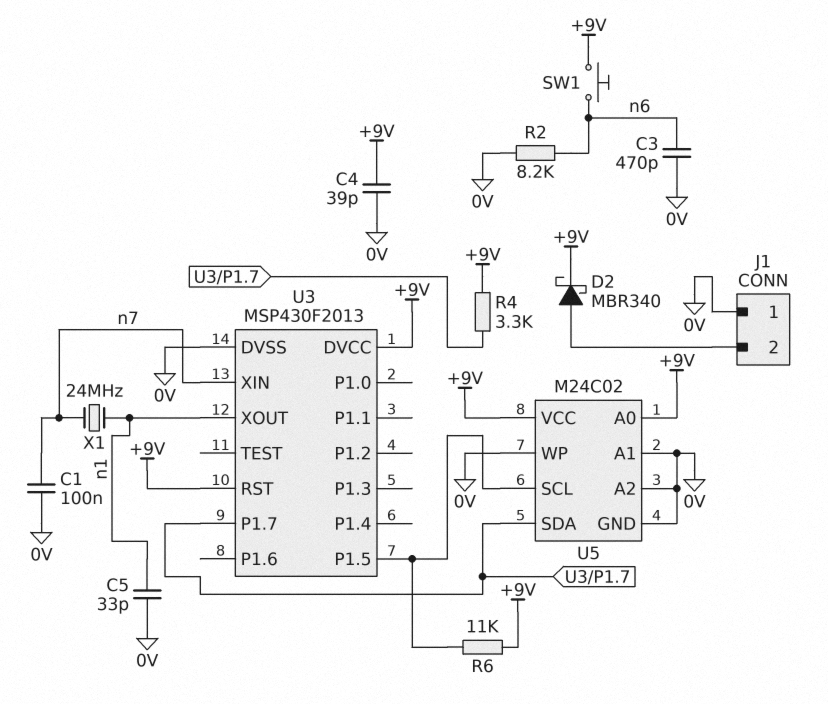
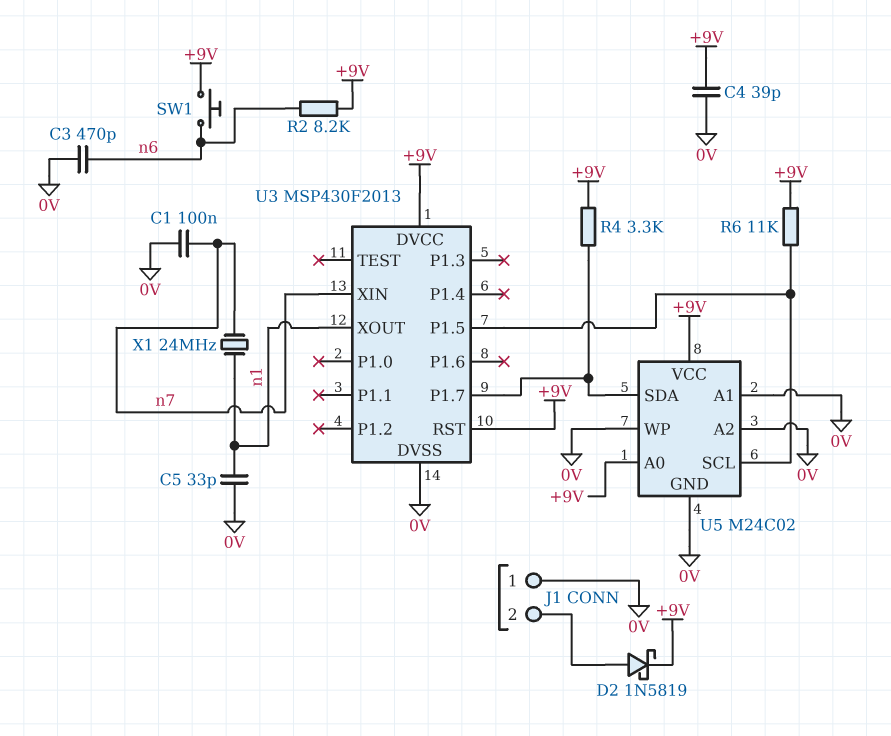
D2: schottky MBR340 (A J1/2, K +9V) -> schottky 1N5819 (A J1/2, K +9V)
R2: 8.2k (0V, n6) -> 8.2k (+9V, n6)

